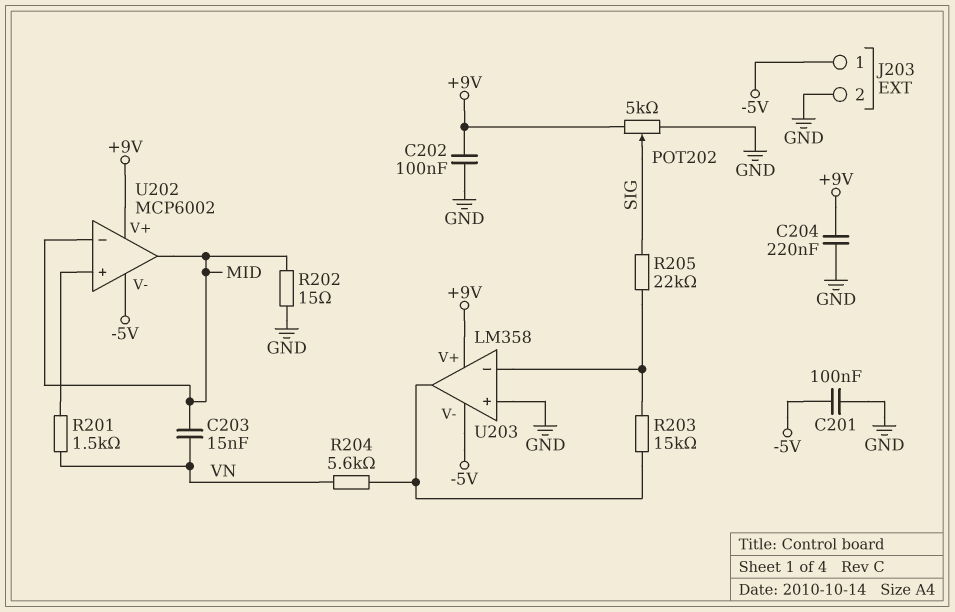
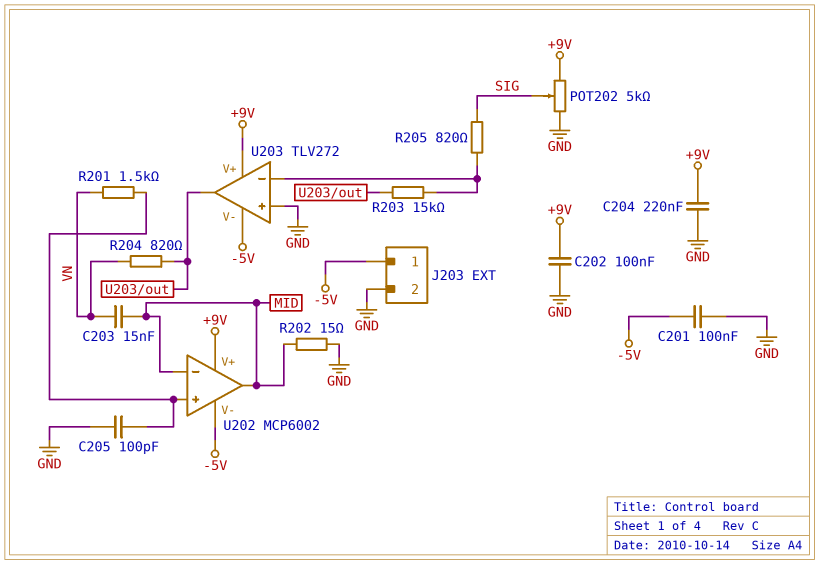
C205: none -> 100pF (GND, U202/in+)
R204: 5.6k (U203/out, VN) -> 820 (U203/out, VN)
R205: 22k (SIG, U203/in-) -> 820 (SIG, U203/in-)
U203: LM358 -> TLV272

